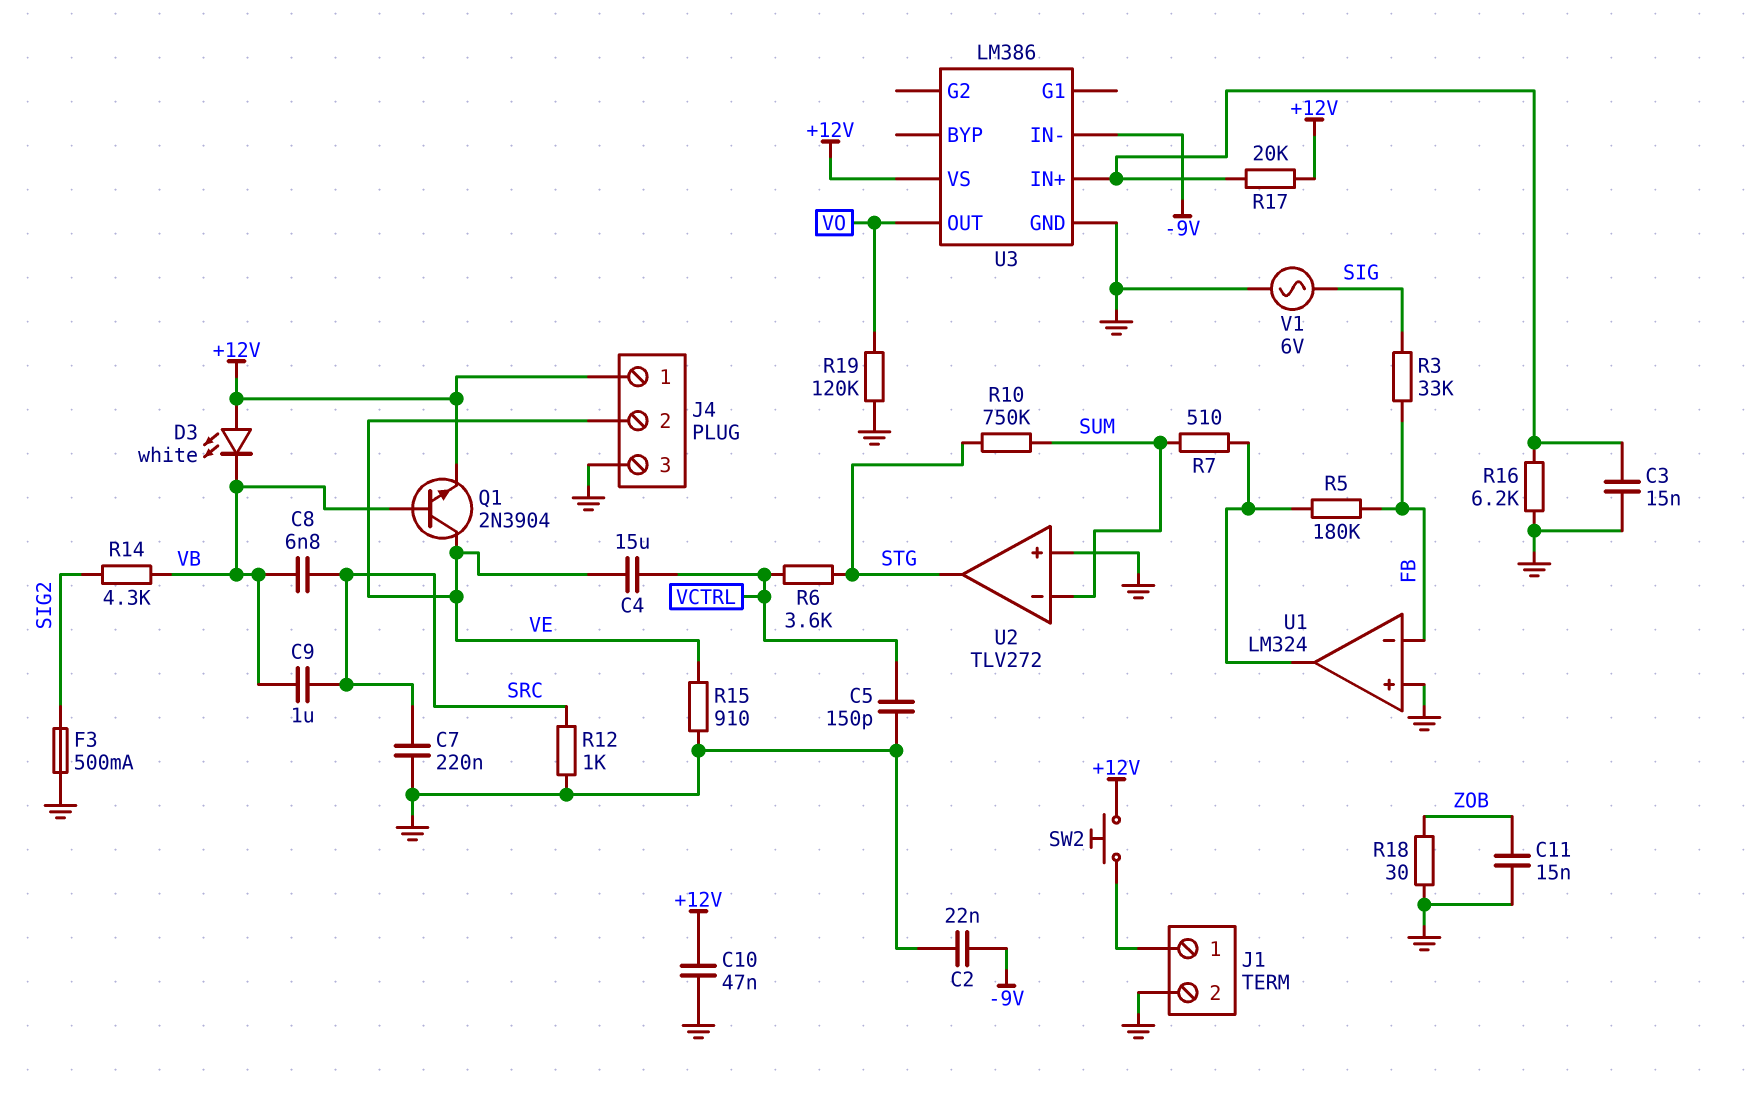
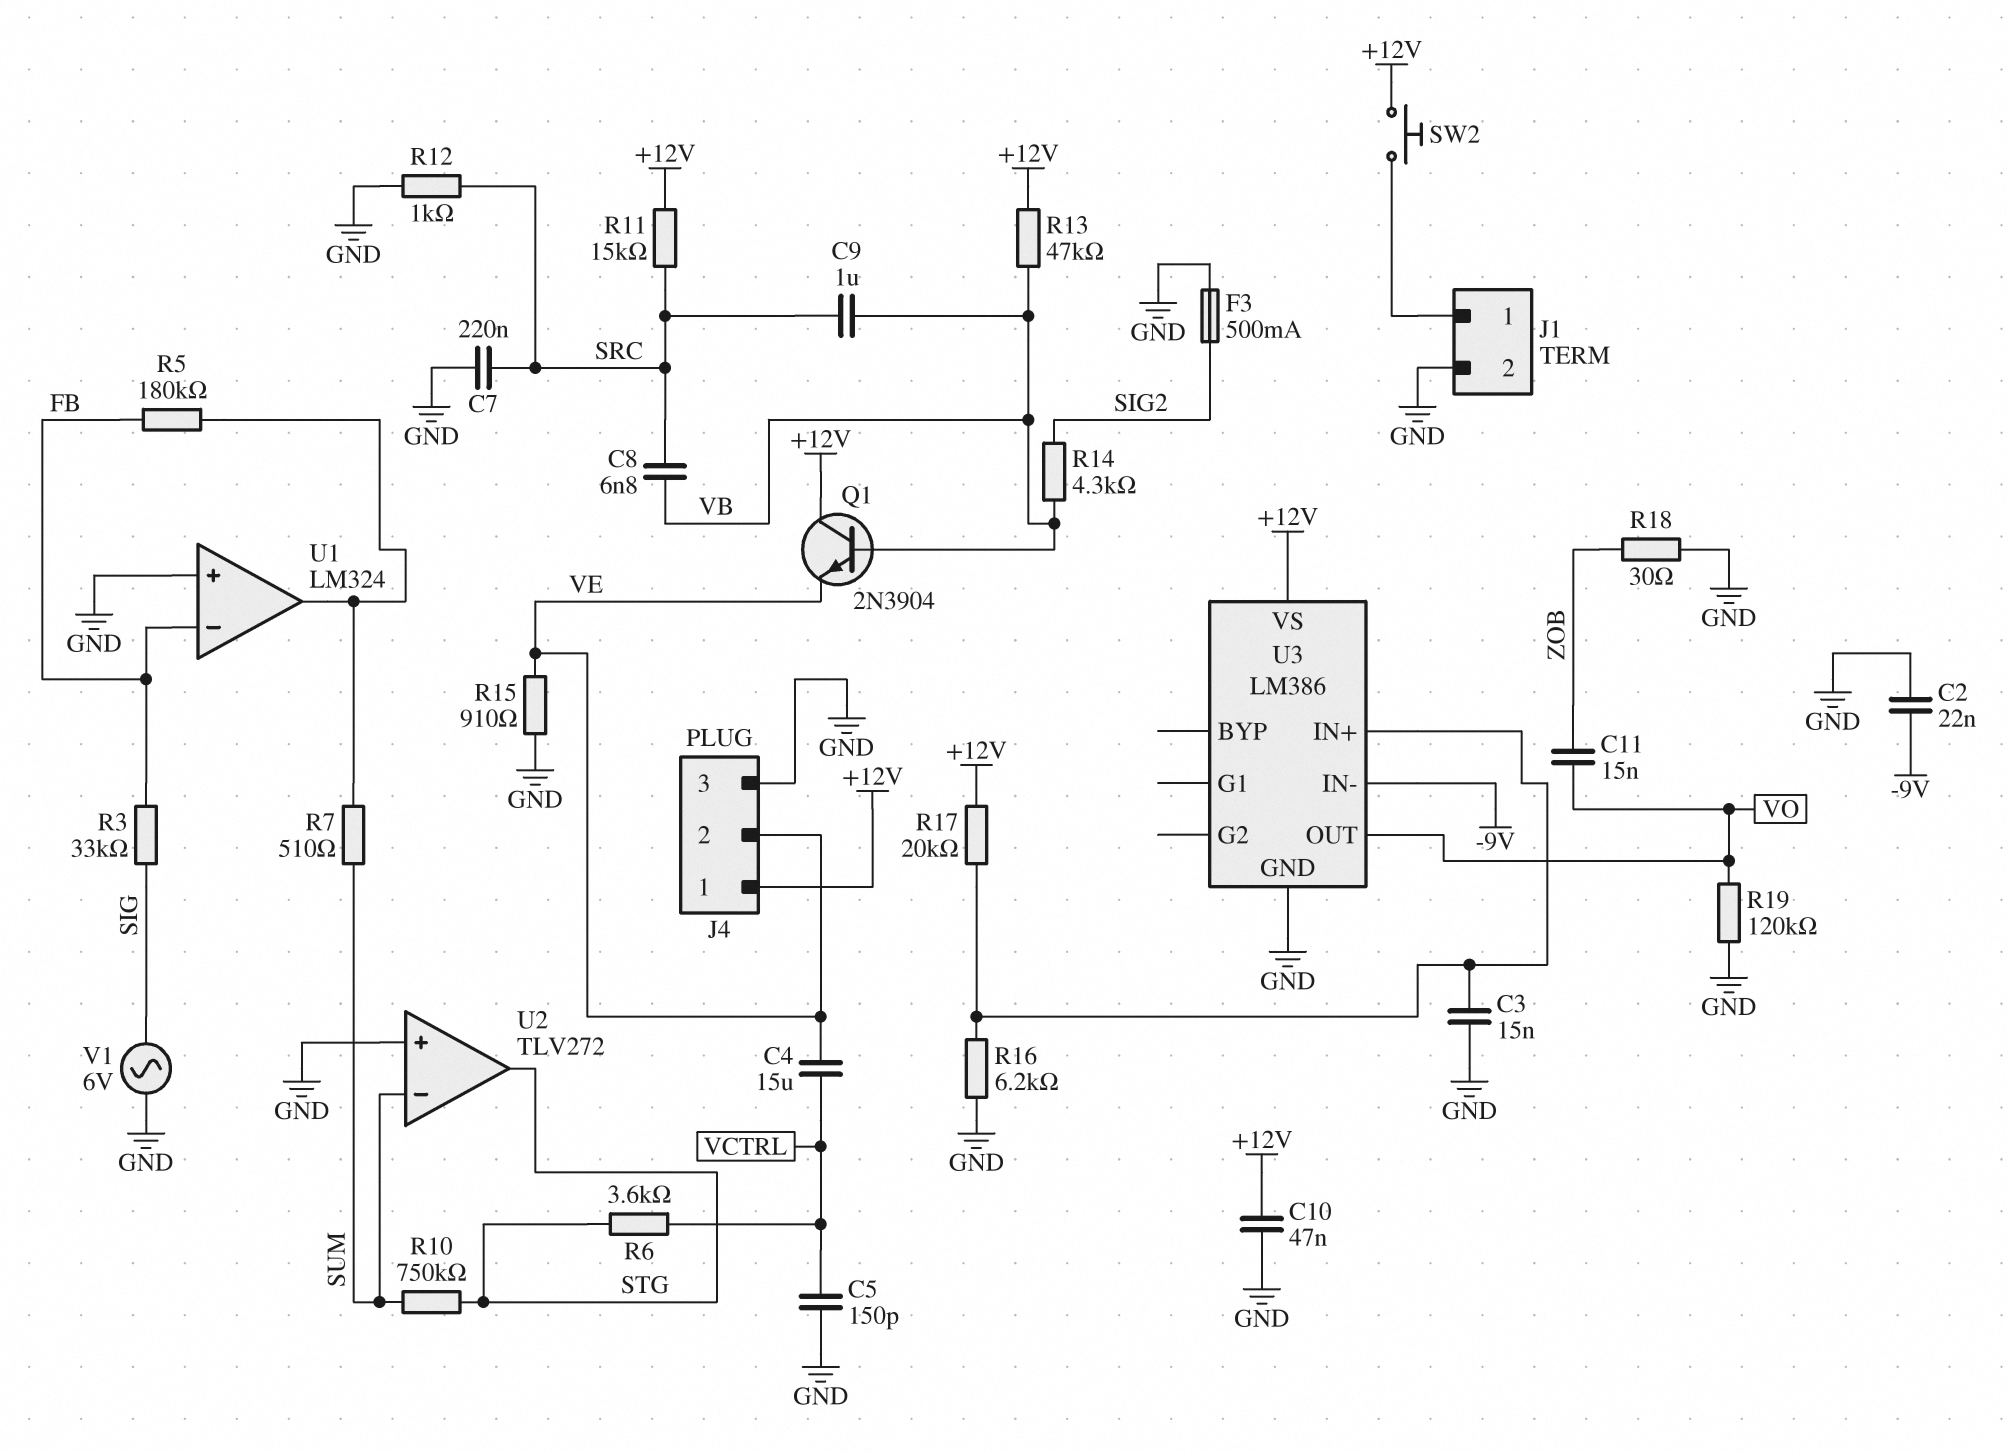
C11: 15nF (GND, ZOB) -> 15nF (VO, ZOB)
D3: LED white (A +12V, K VB) -> none
Q1: NPN 2N3904 (B VB, C VE, E +12V) -> NPN 2N3904 (B VB, C +12V, E VE)
R11: none -> 15k (+12V, SRC)
R13: none -> 47k (+12V, VB)

